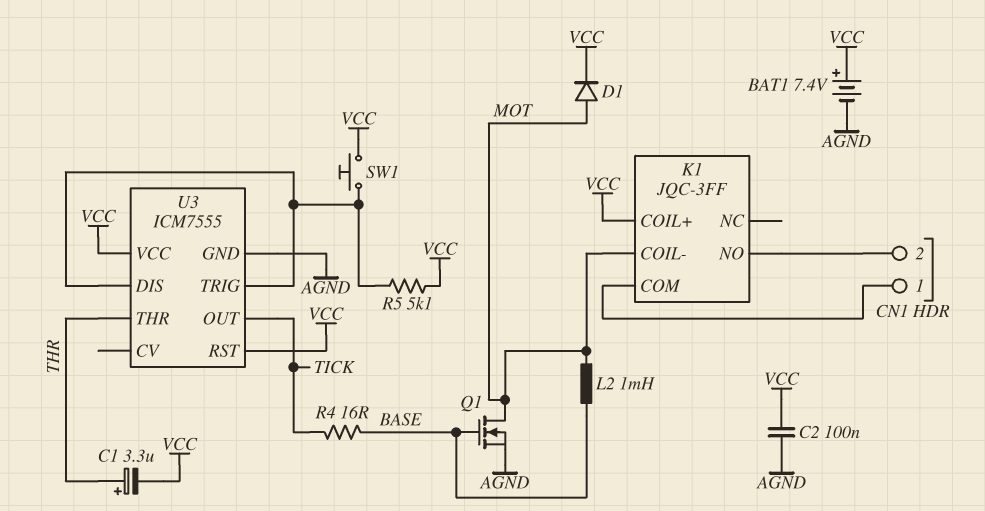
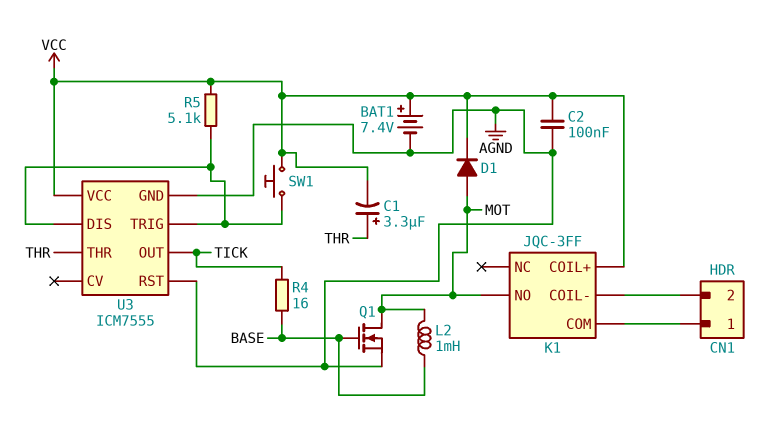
K1 pin COIL-: MOT -> CN1/2
K1 pin NO: CN1/2 -> MOT
U3 pin RST: VCC -> AGND

